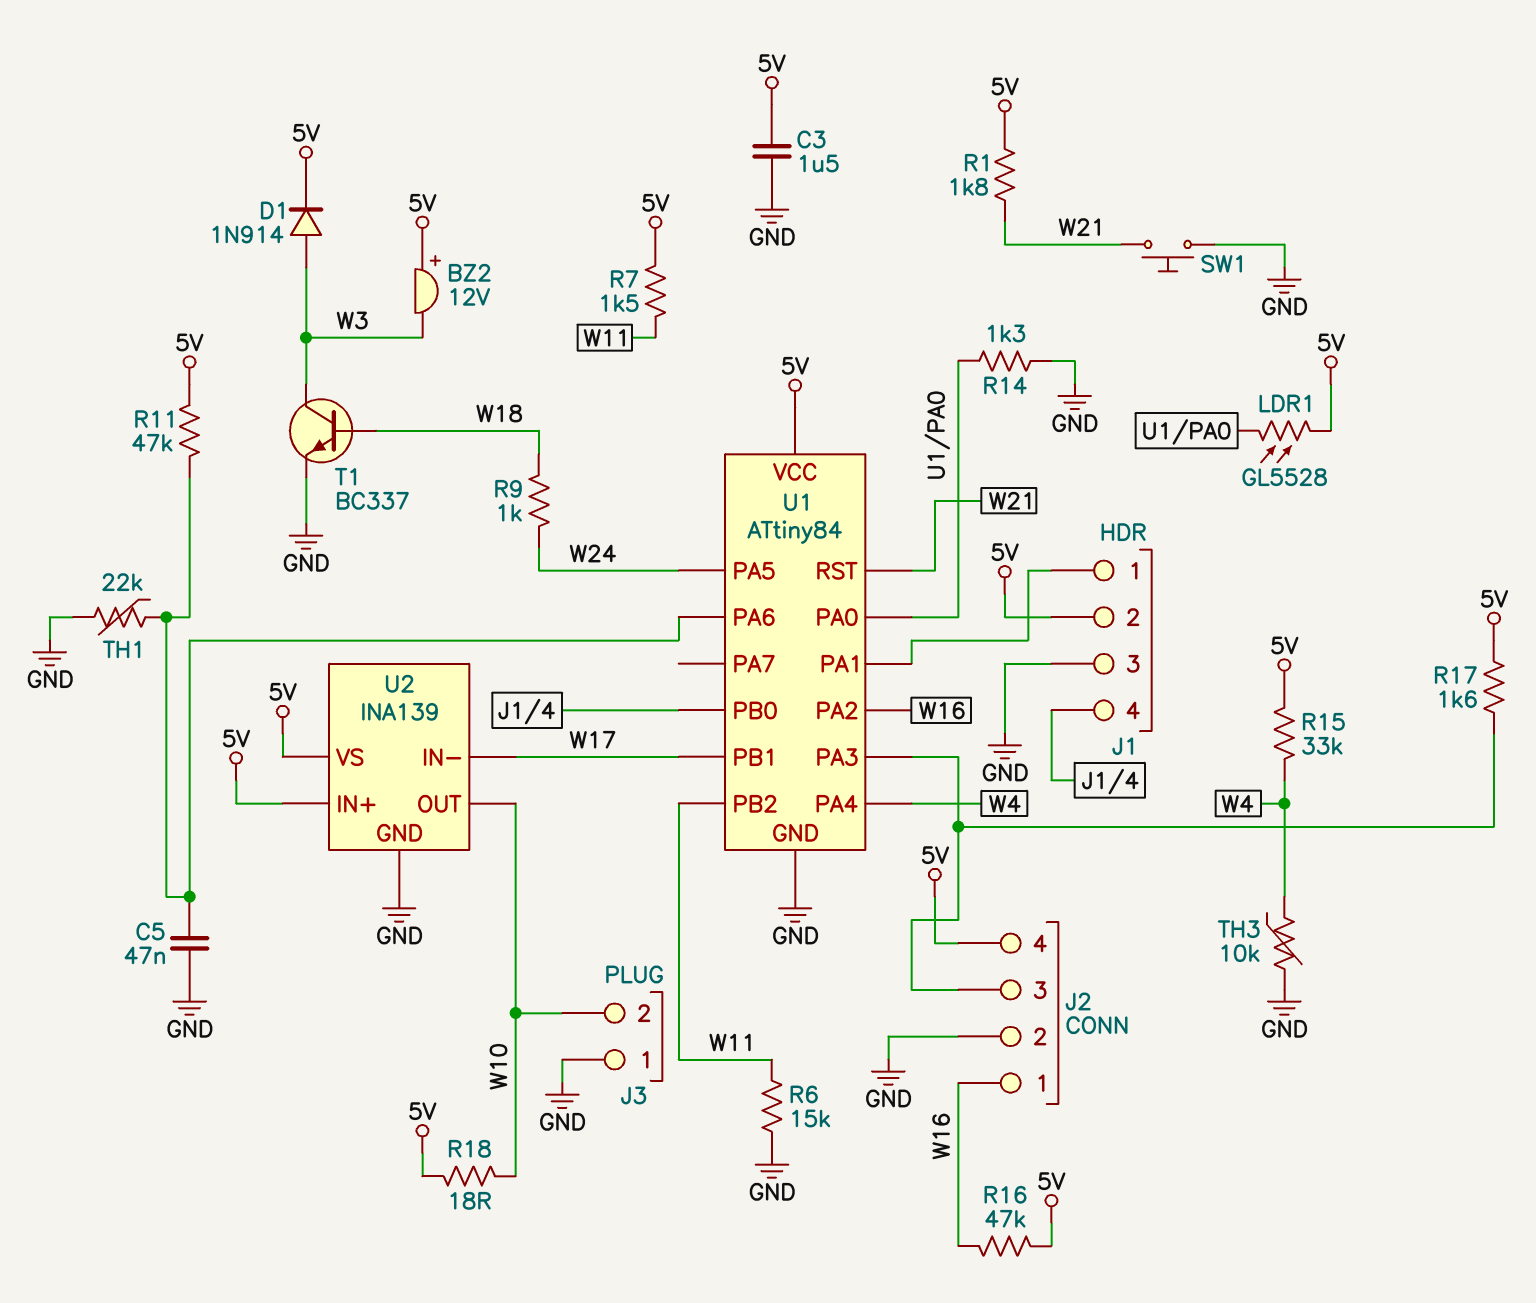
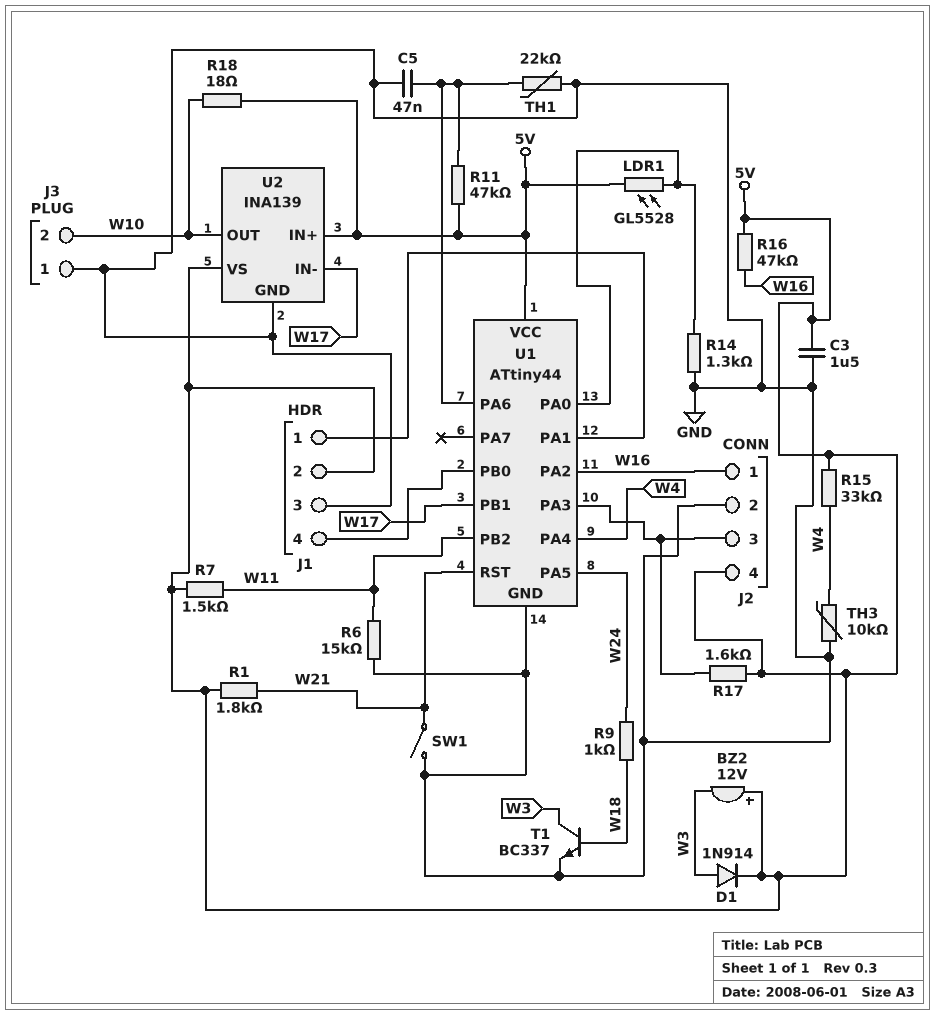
SW1: button (GND, W21) -> switch (GND, W21)
U1: ATtiny84 -> ATtiny44

